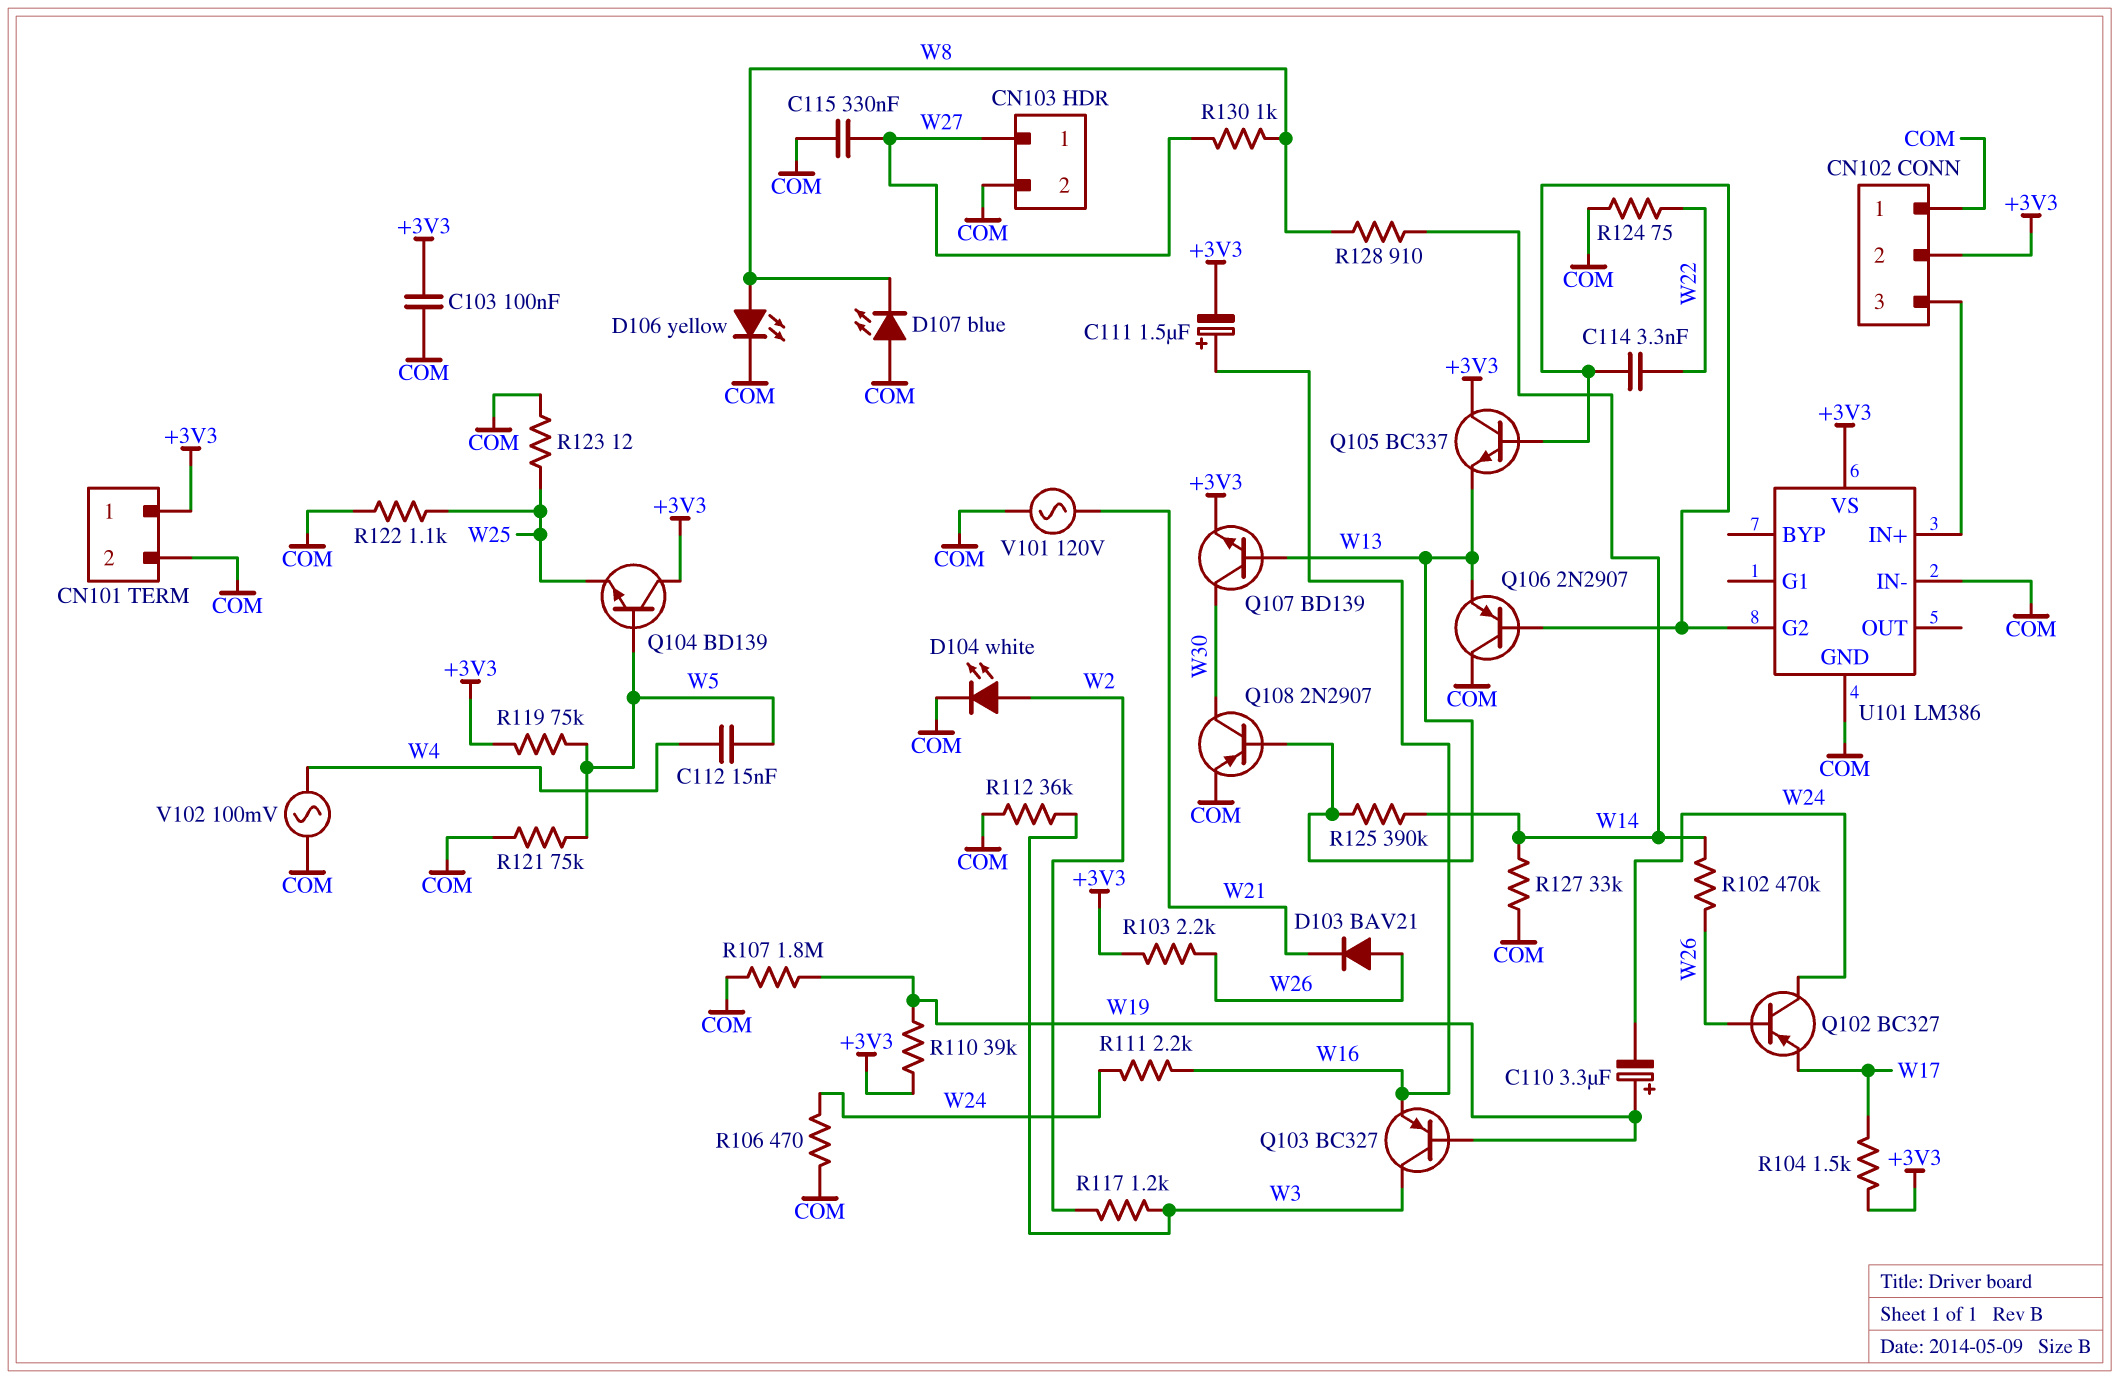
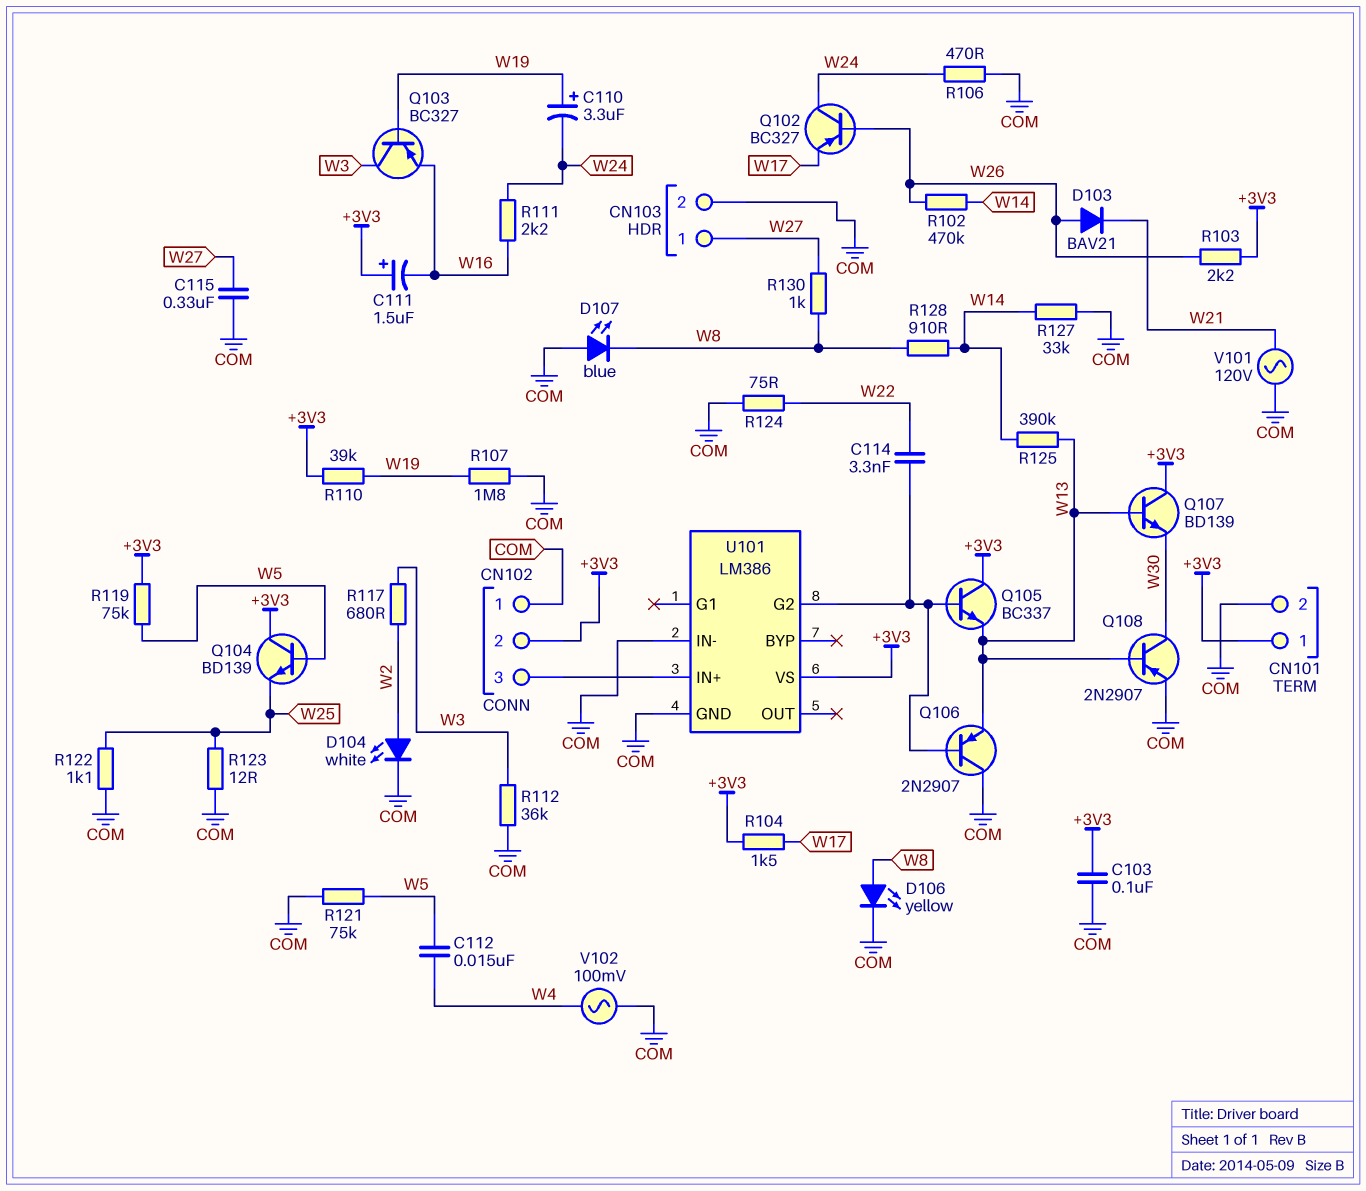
C111: 1.5uF (plus W16, minus +3V3) -> 1.5uF (plus +3V3, minus W16)
Q107: NPN BD139 (B W13, C W30, E +3V3) -> NPN BD139 (B W13, C +3V3, E W30)
R117: 1.2k (W2, W3) -> 680 (W2, W3)

